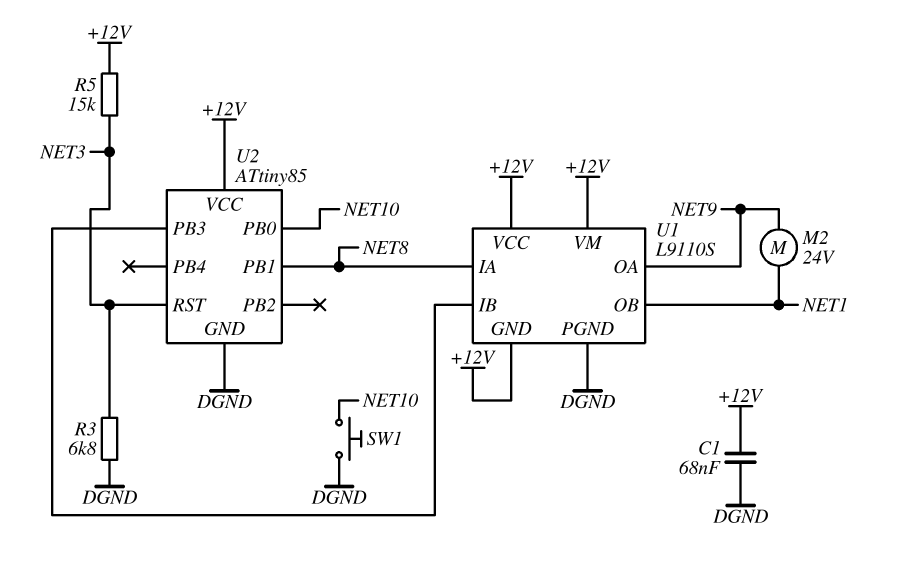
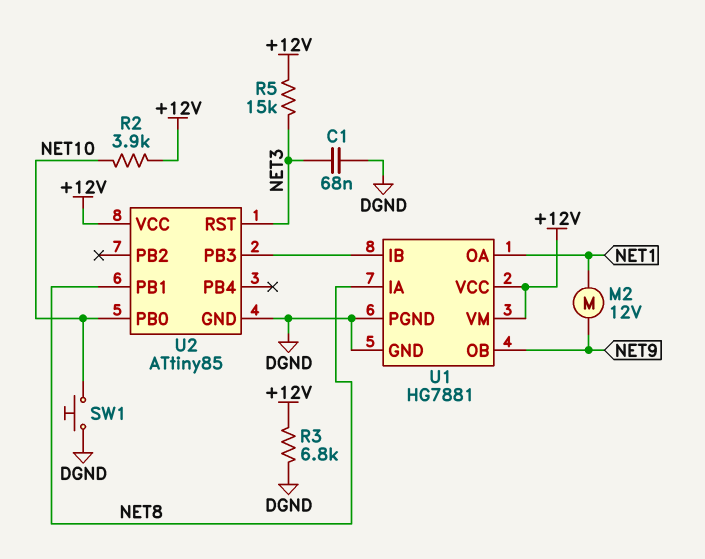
C1: 68nF (+12V, DGND) -> 68nF (DGND, NET3)
M2: motor 24V (NET1, NET9) -> motor 12V (NET1, NET9)
R2: none -> 3.9k (+12V, NET10)
R3: 6.8k (DGND, NET3) -> 6.8k (+12V, DGND)
U1: L9110S -> HG7881
U1 pin GND: +12V -> DGND
U1 pin OA: NET9 -> NET1
U1 pin OB: NET1 -> NET9

